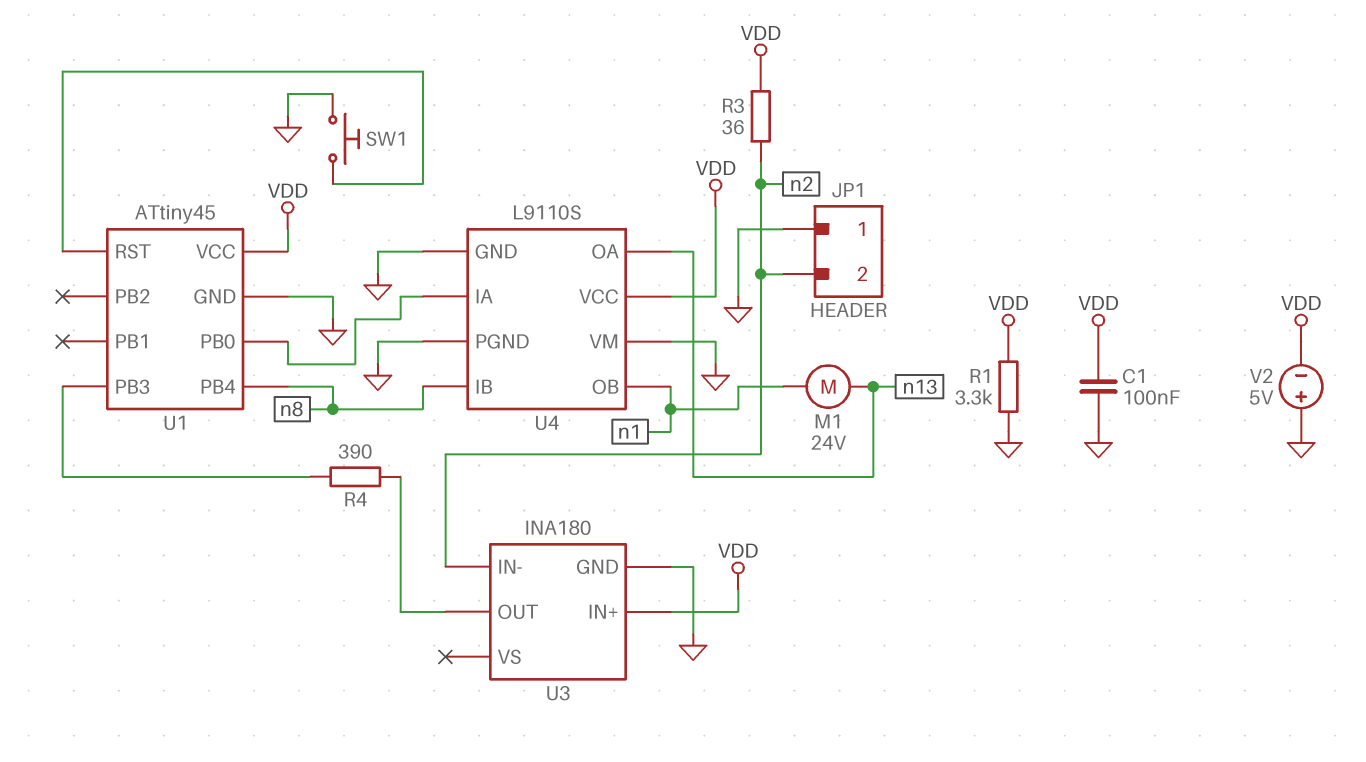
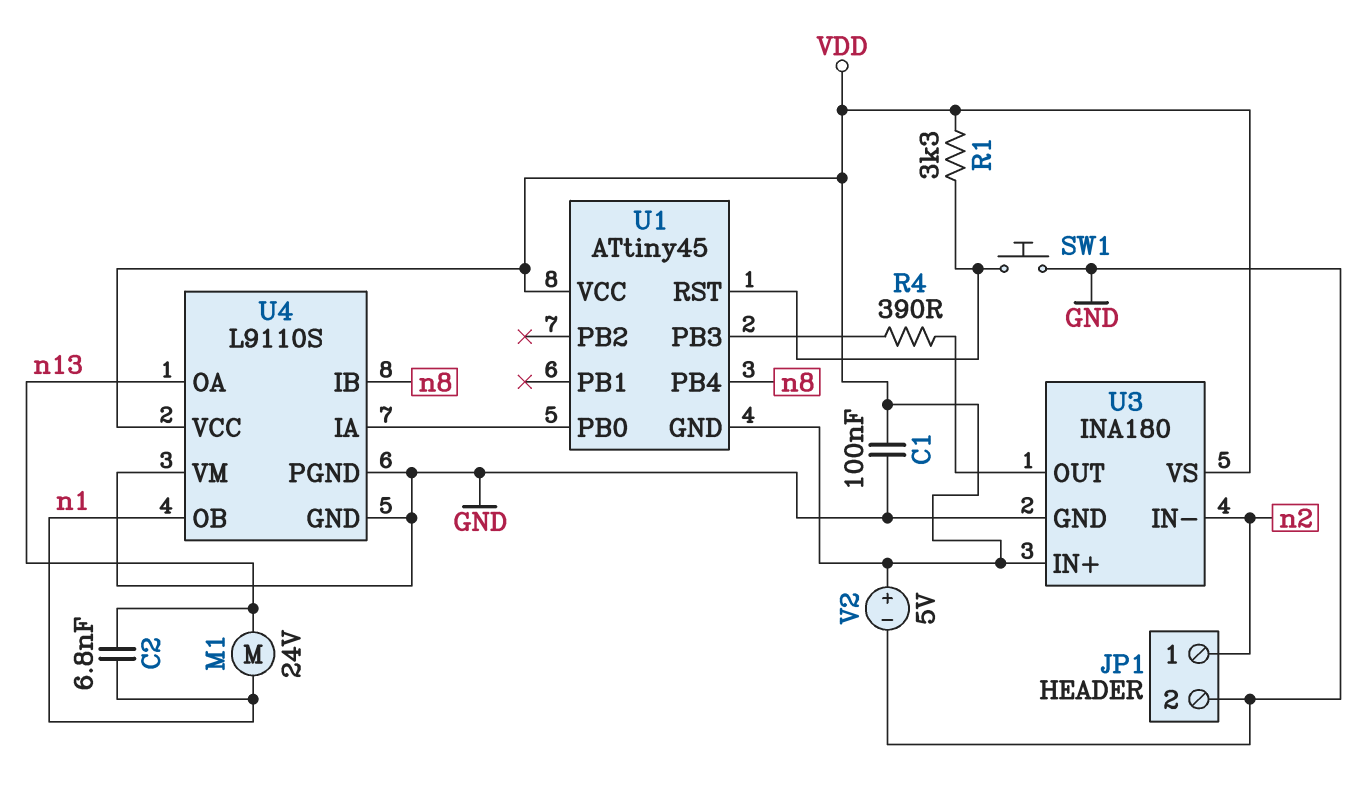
C2: none -> 6.8nF (n1, n13)
JP1 pin 1: GND -> n2
JP1 pin 2: n2 -> GND
R1: 3.3k (GND, VDD) -> 3.3k (U1/RST, VDD)
R3: 36 (VDD, n2) -> none
U1 pin GND: GND -> VDD
U3 pin VS: none -> VDD
V2: 5V (plus GND, minus VDD) -> 5V (plus VDD, minus GND)

